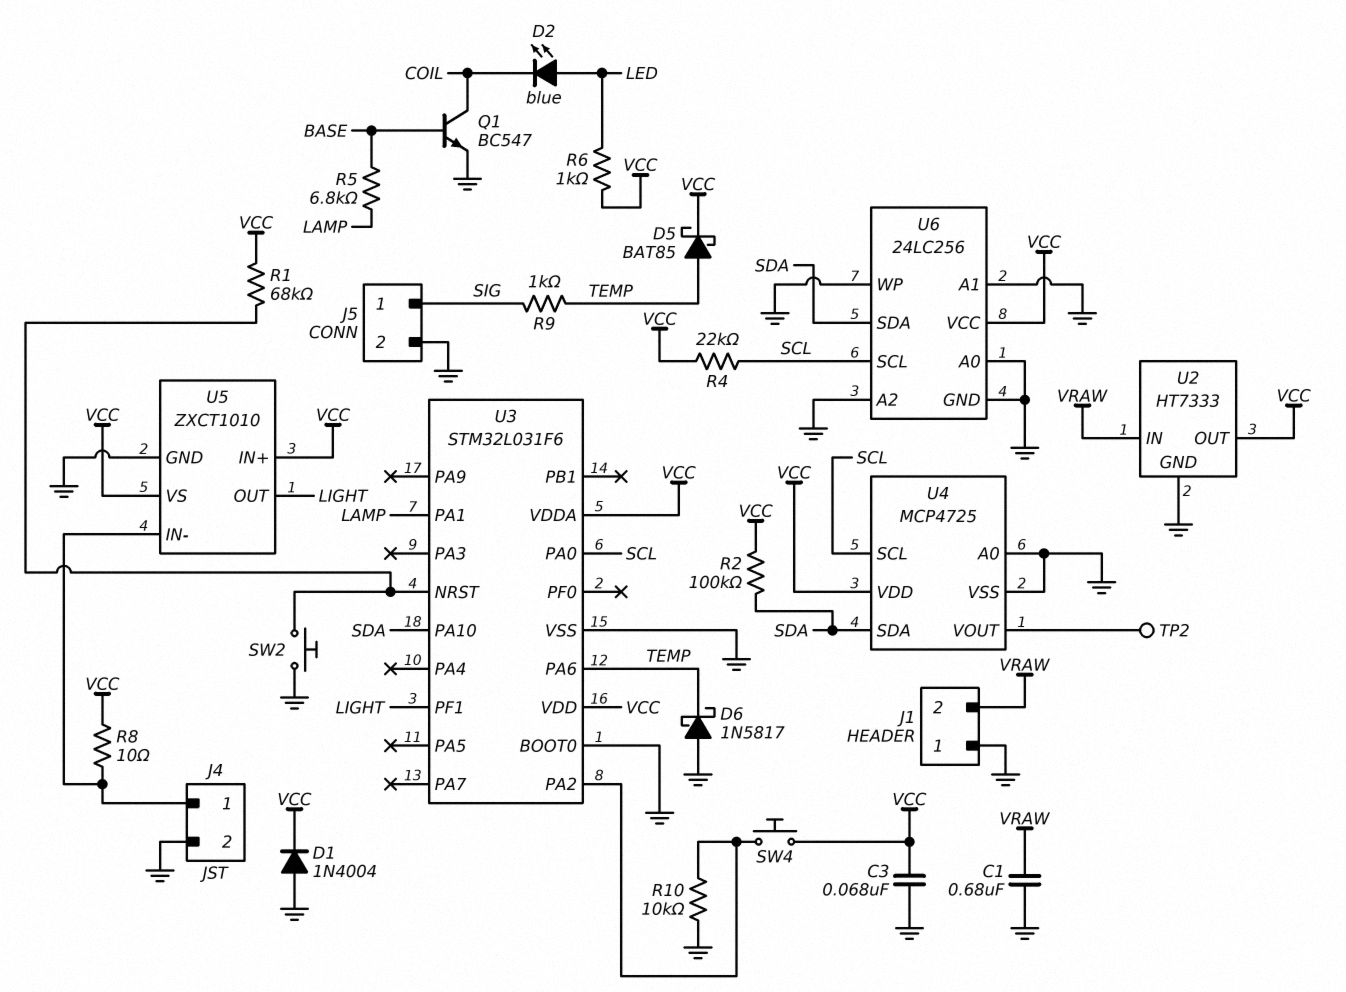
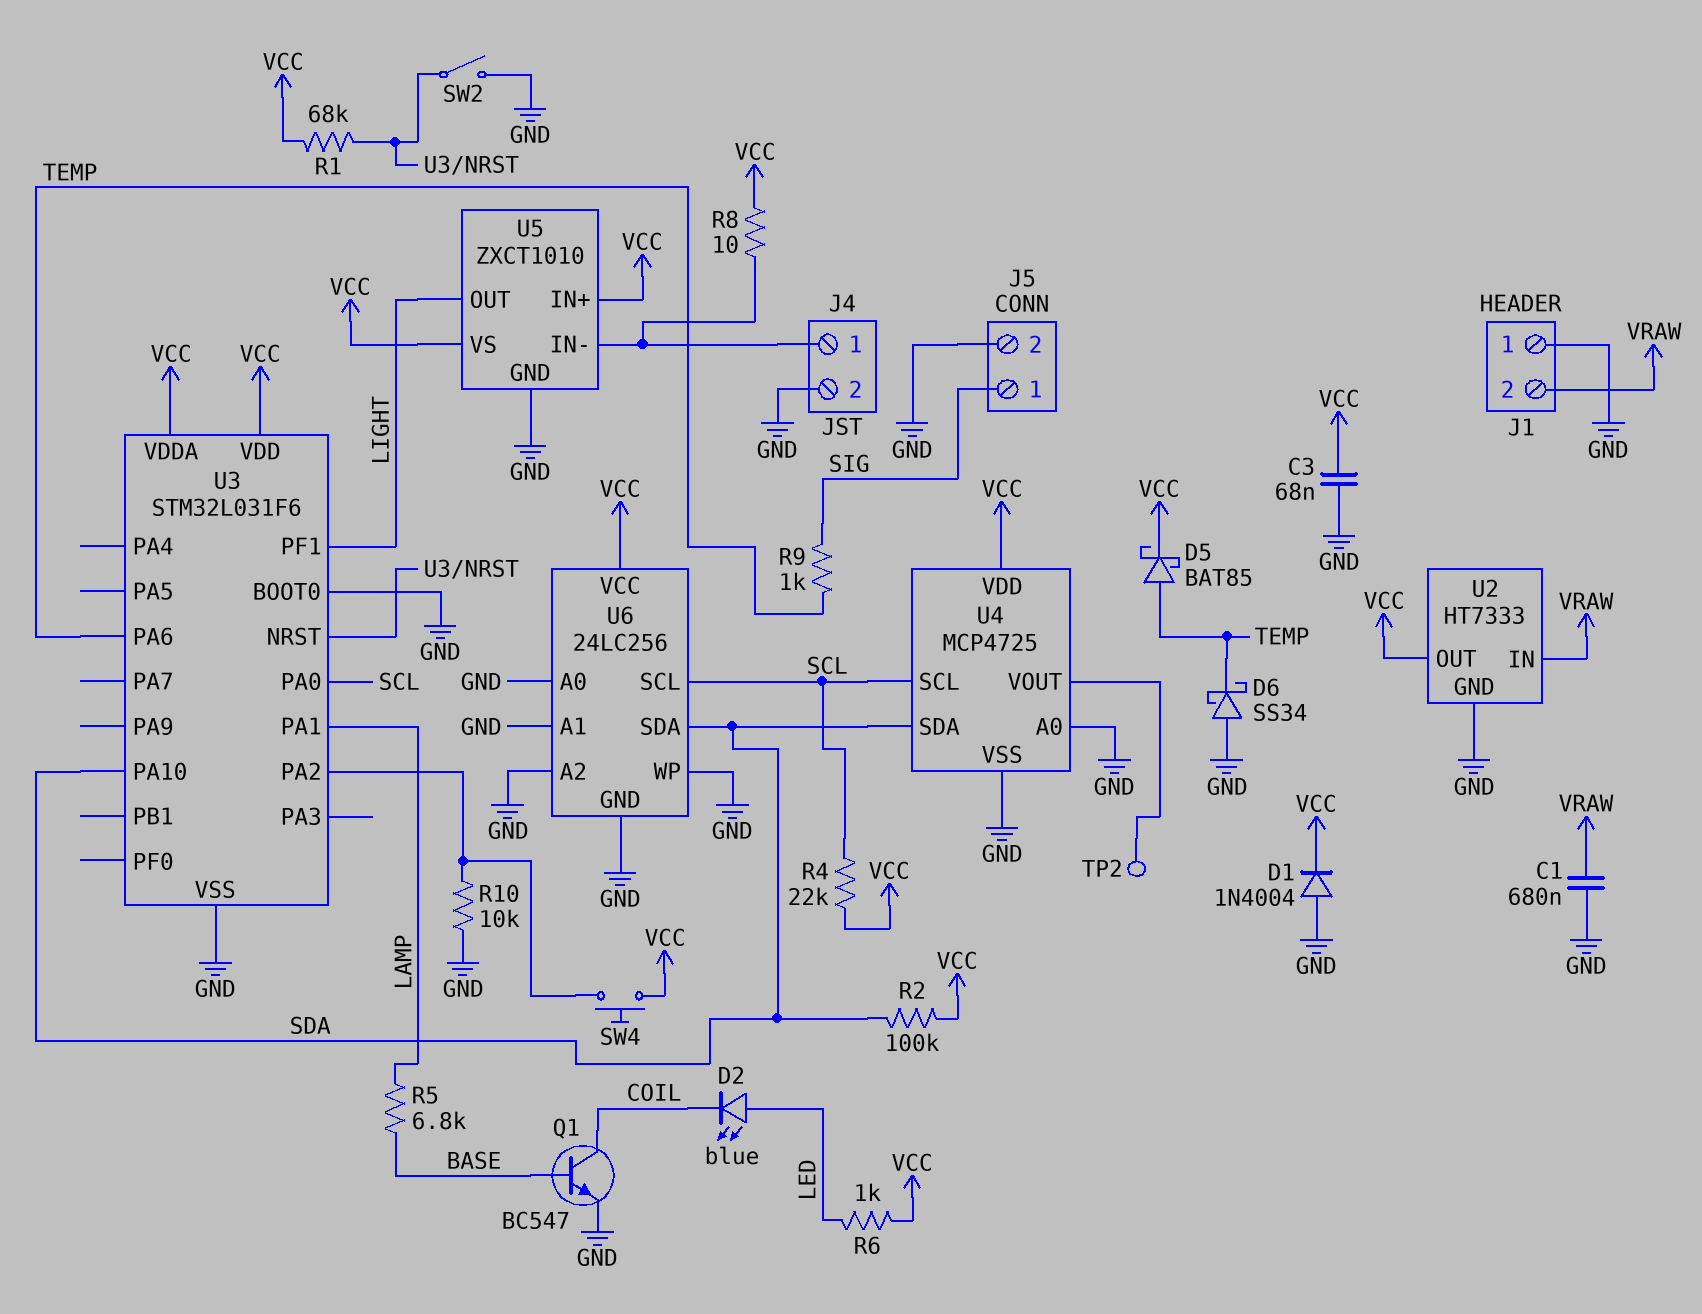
D6: schottky 1N5817 (A GND, K TEMP) -> schottky SS34 (A GND, K TEMP)
SW2: button (GND, U3/NRST) -> switch (GND, U3/NRST)

